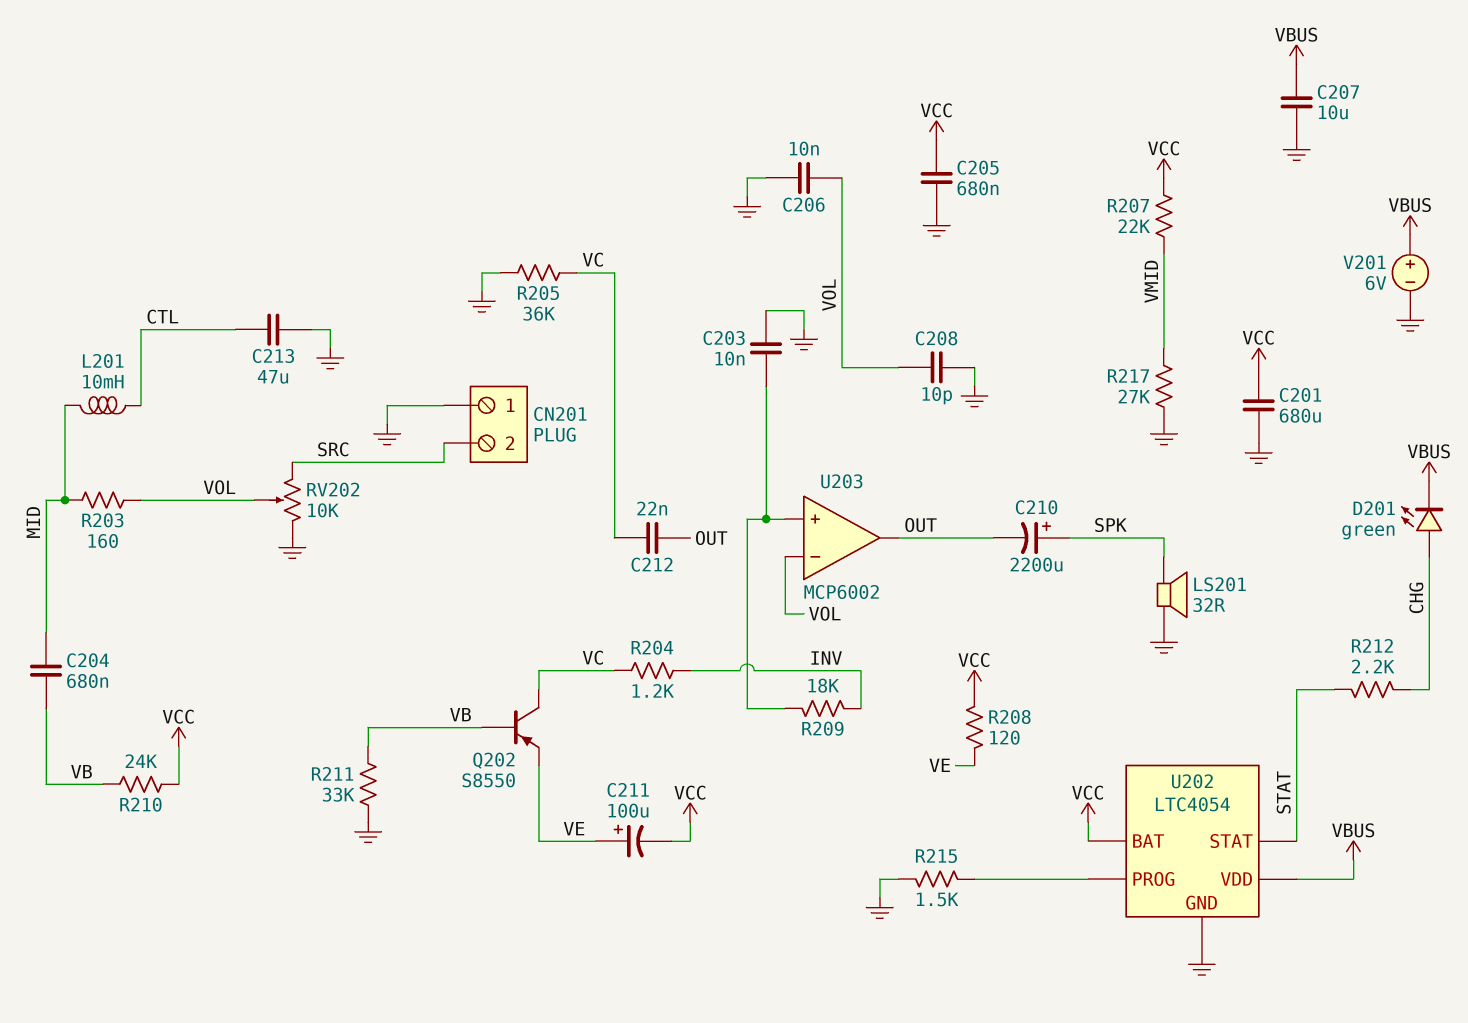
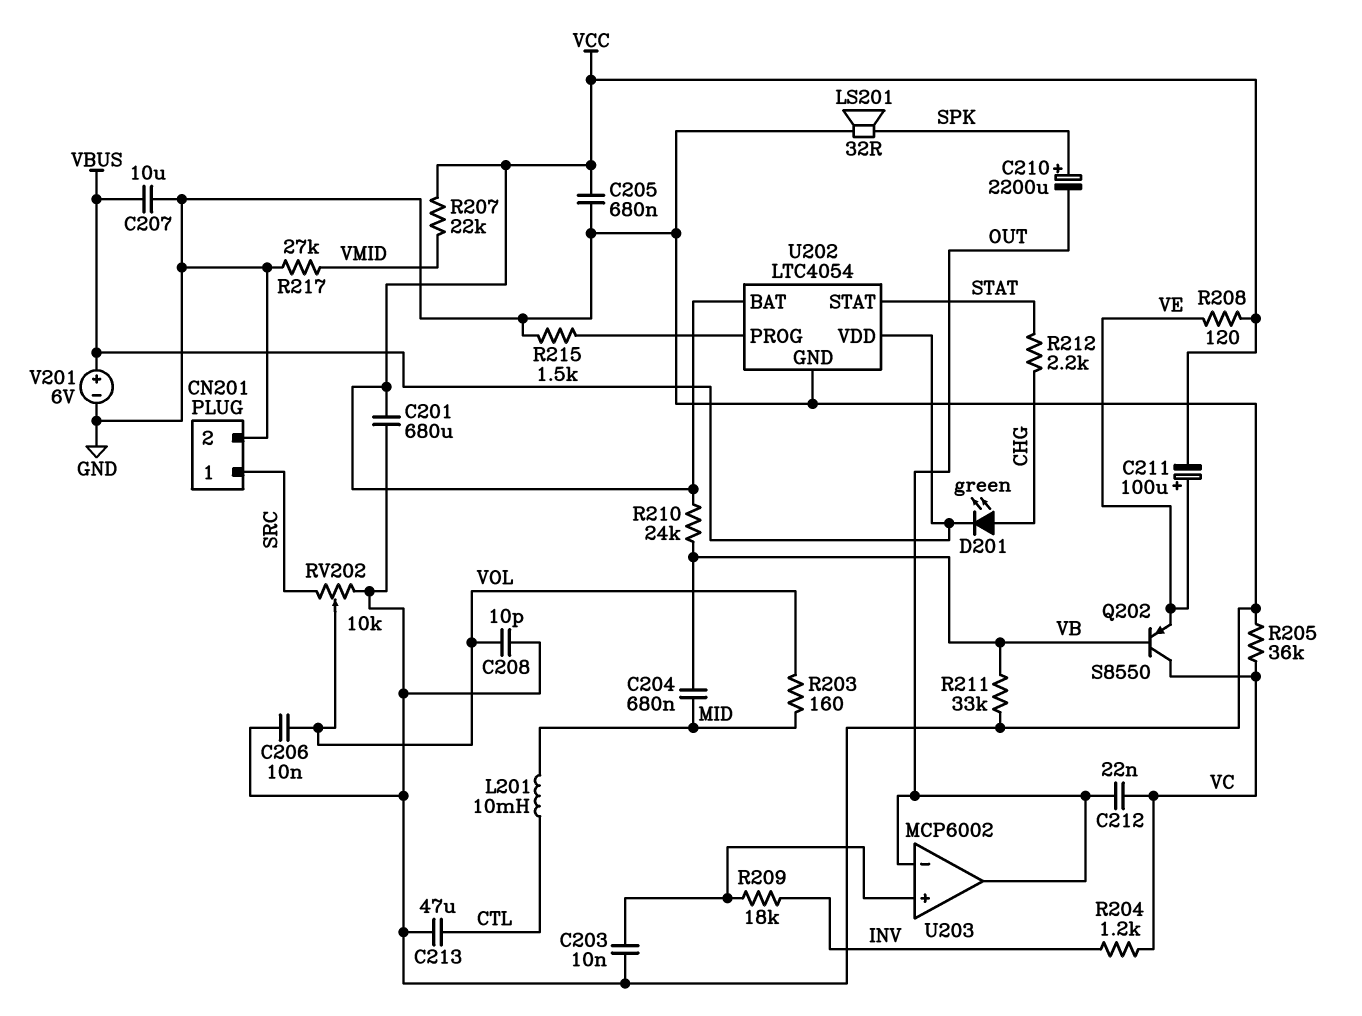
CN201 pin 1: GND -> SRC
CN201 pin 2: SRC -> GND
U203 pin in-: VOL -> OUT

